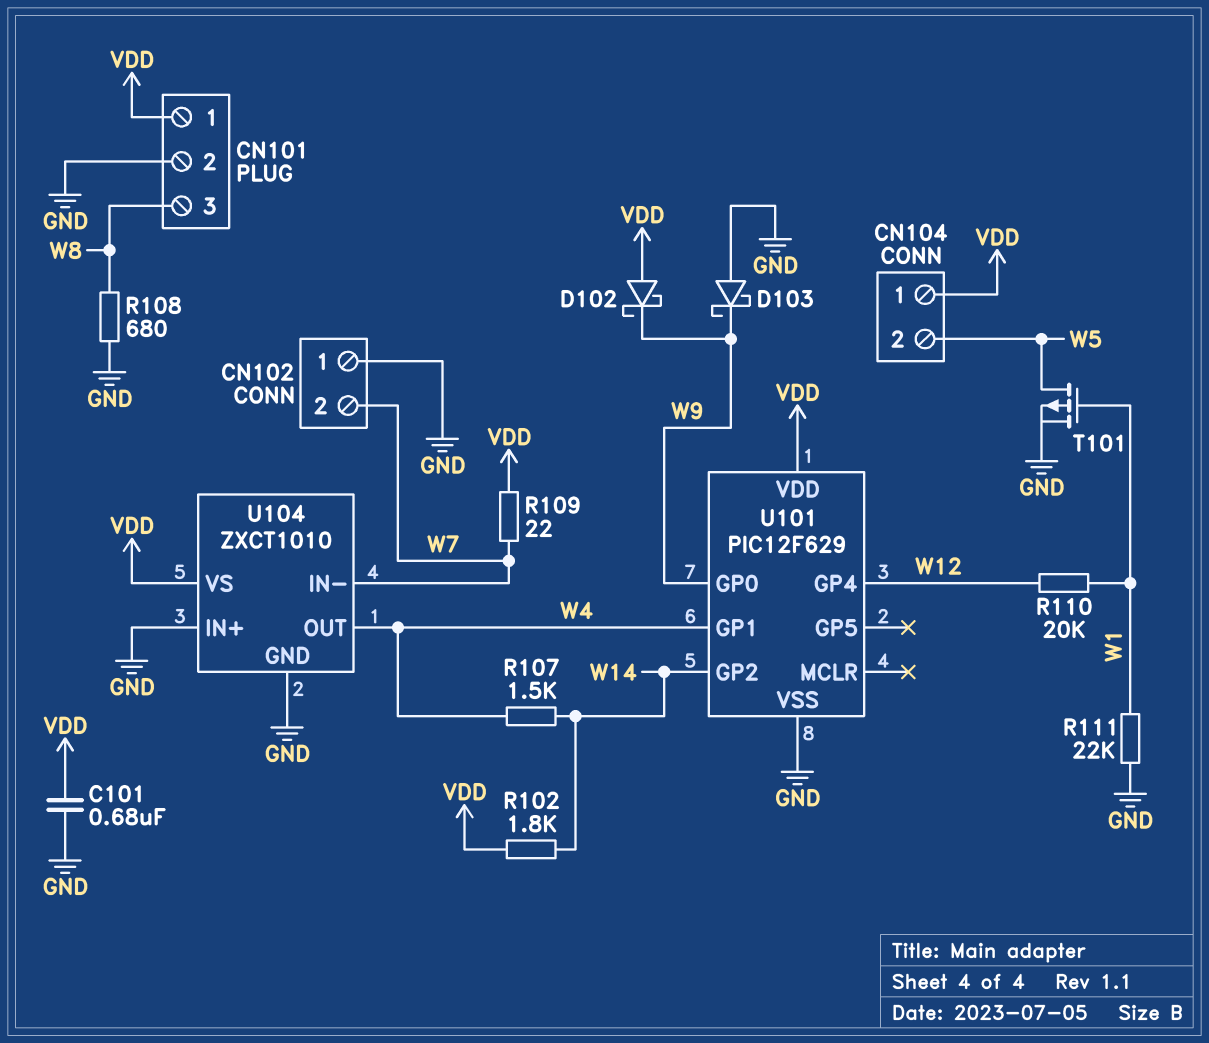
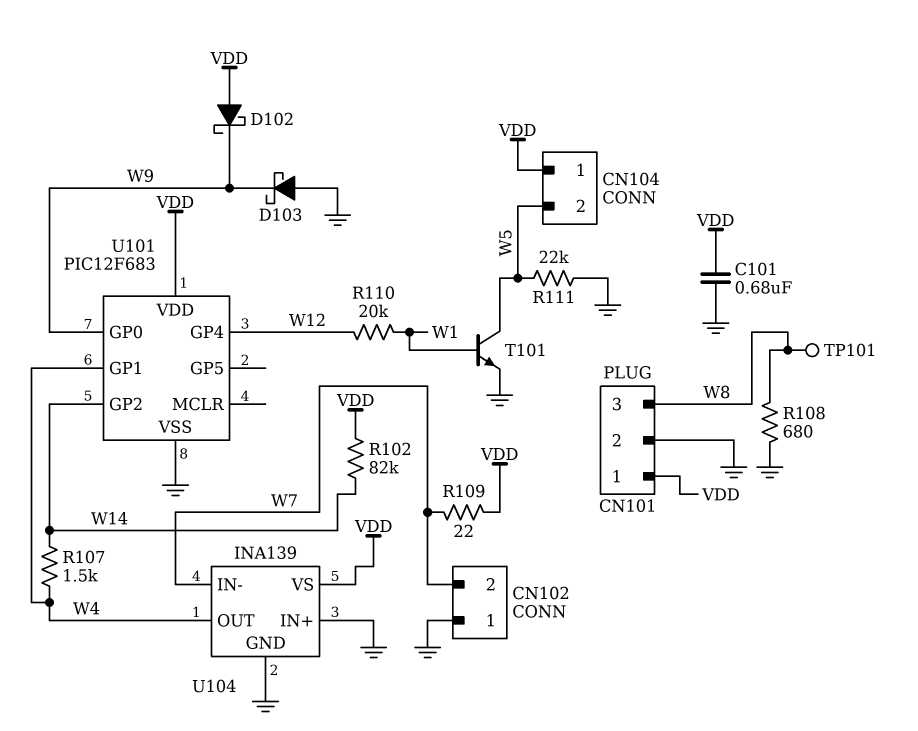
R102: 1.8k (VDD, W14) -> 82k (VDD, W14)
R111: 22k (GND, W1) -> 22k (GND, W5)
T101: PMOS (G W1, D W5, S GND) -> NPN (B W1, C W5, E GND)
TP101: none -> test point (W8)
U101: PIC12F629 -> PIC12F683
U104: ZXCT1010 -> INA139

